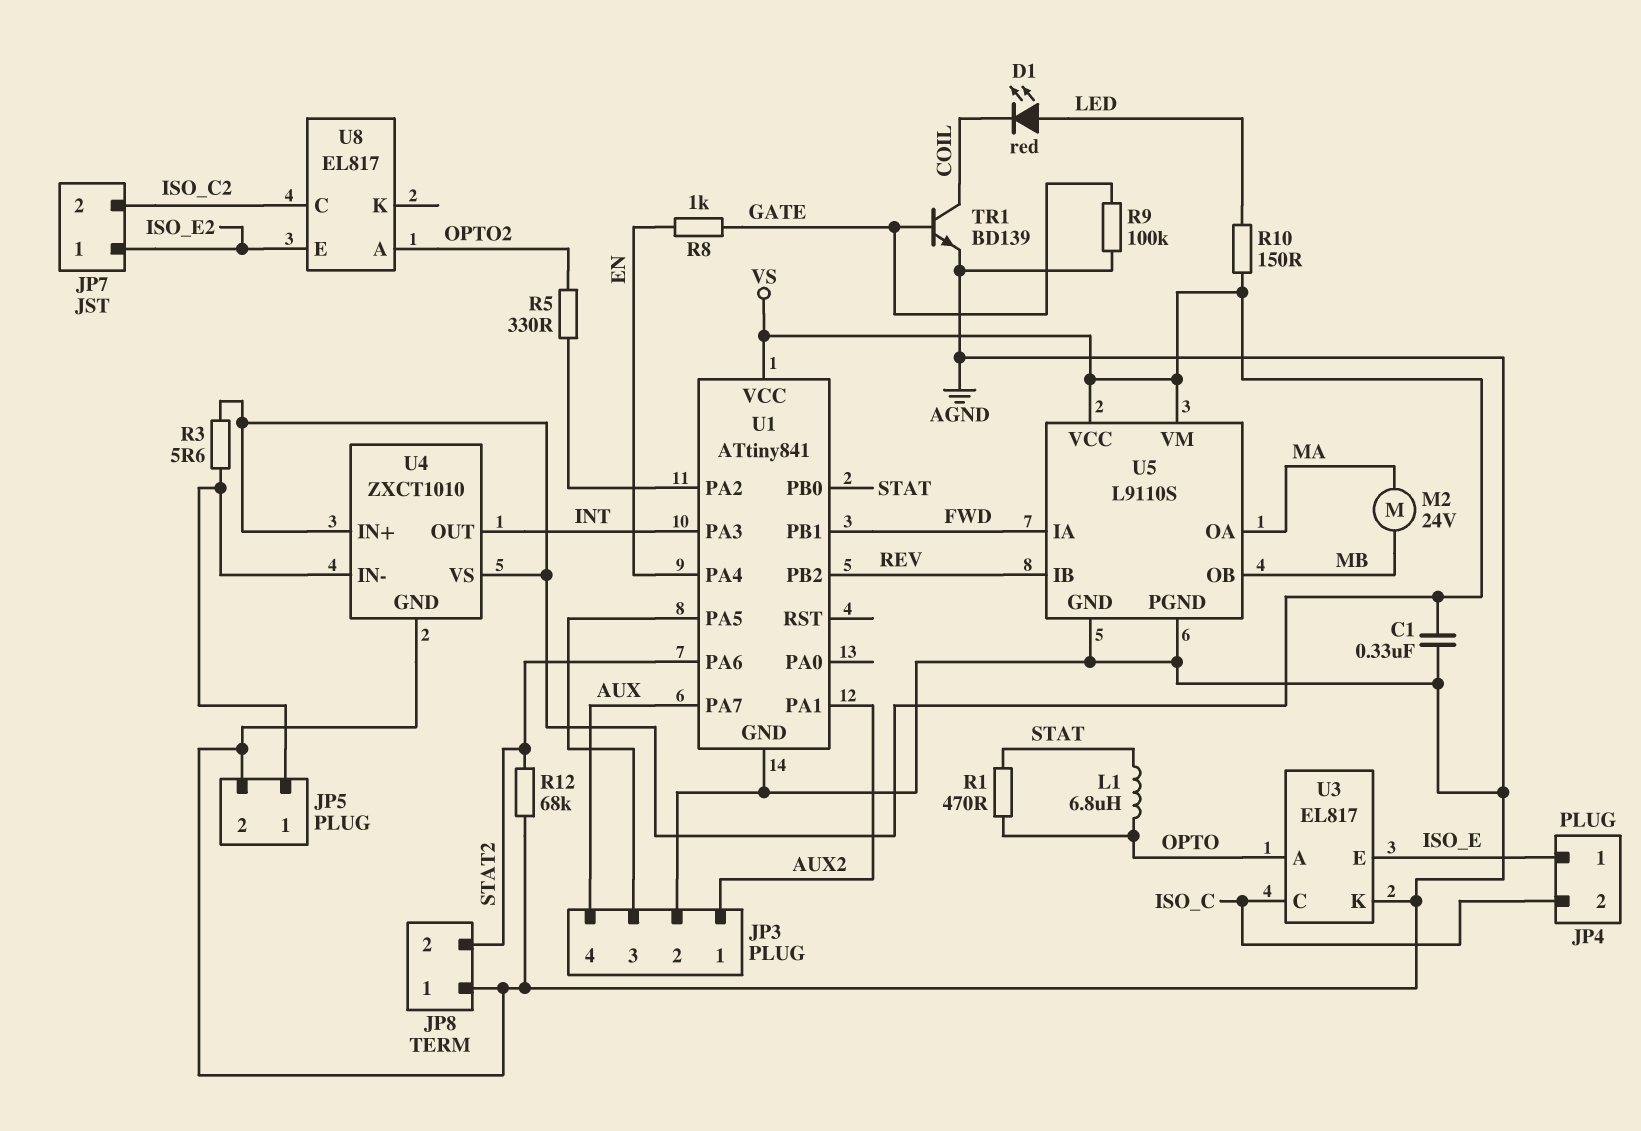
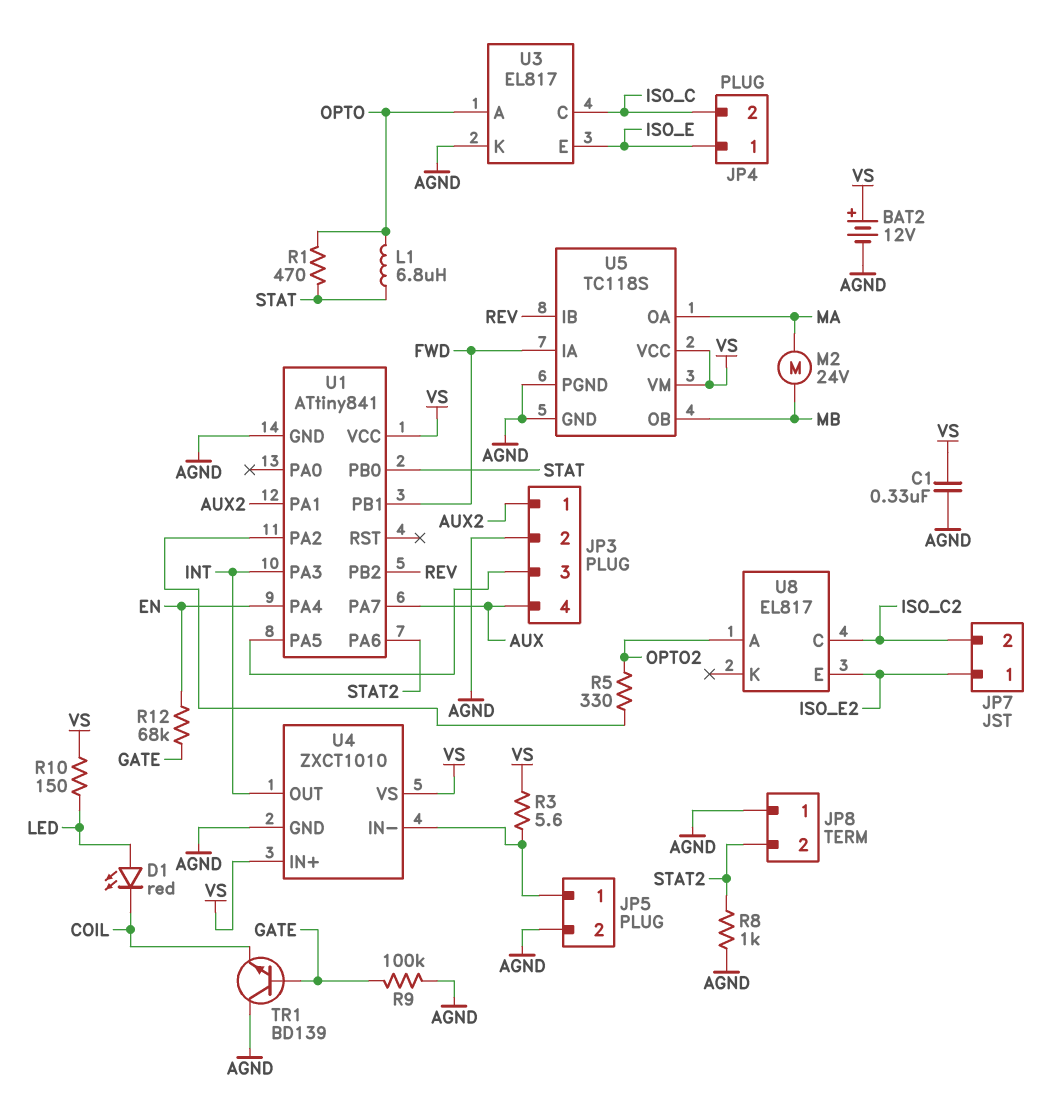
BAT2: none -> 12V (plus VS, minus AGND)
R8: 1k (EN, GATE) -> 1k (AGND, STAT2)
R12: 68k (AGND, STAT2) -> 68k (EN, GATE)
TR1: NPN BD139 (B GATE, C COIL, E AGND) -> NPN BD139 (B GATE, C AGND, E COIL)
U5: L9110S -> TC118S

